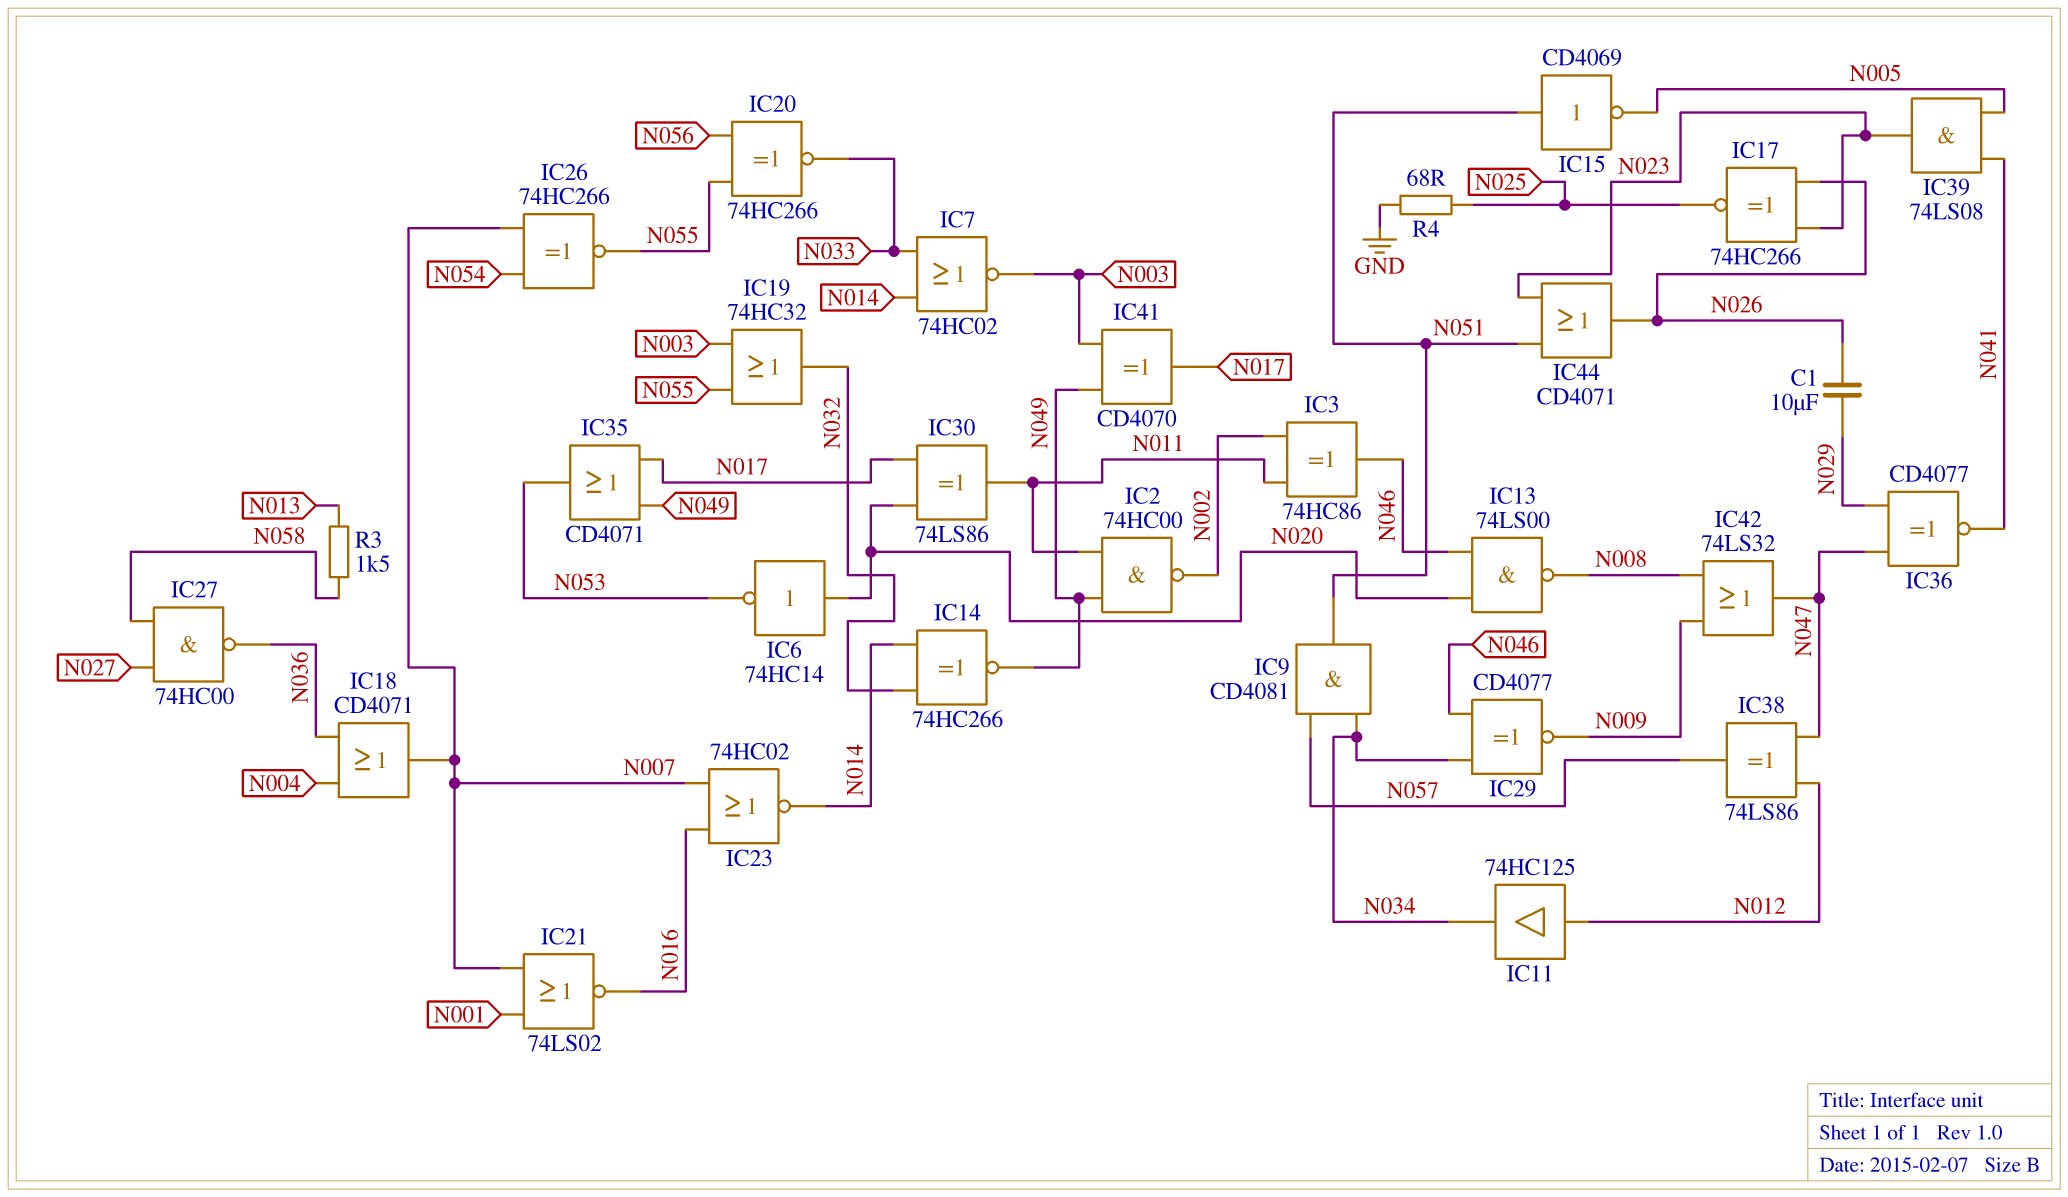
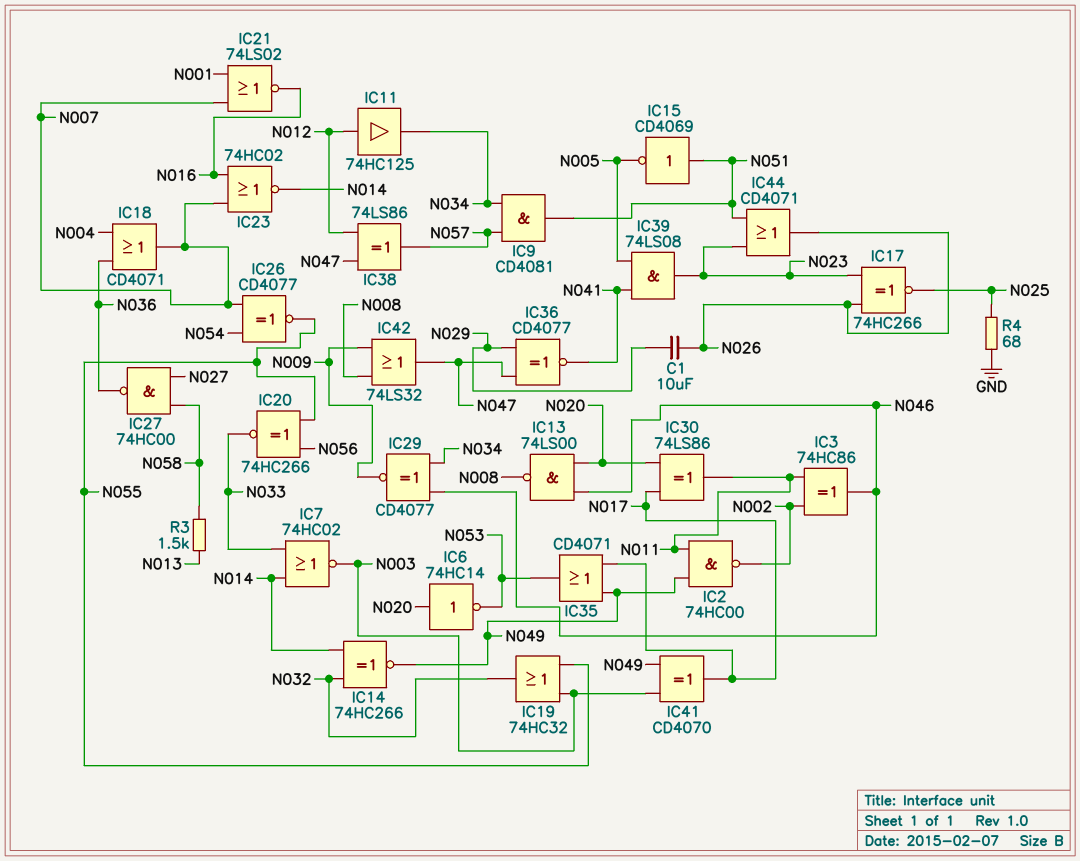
IC26: XNOR 74HC266 (in N007, in N054, out N055) -> XNOR CD4077 (in N007, in N054, out N055)

